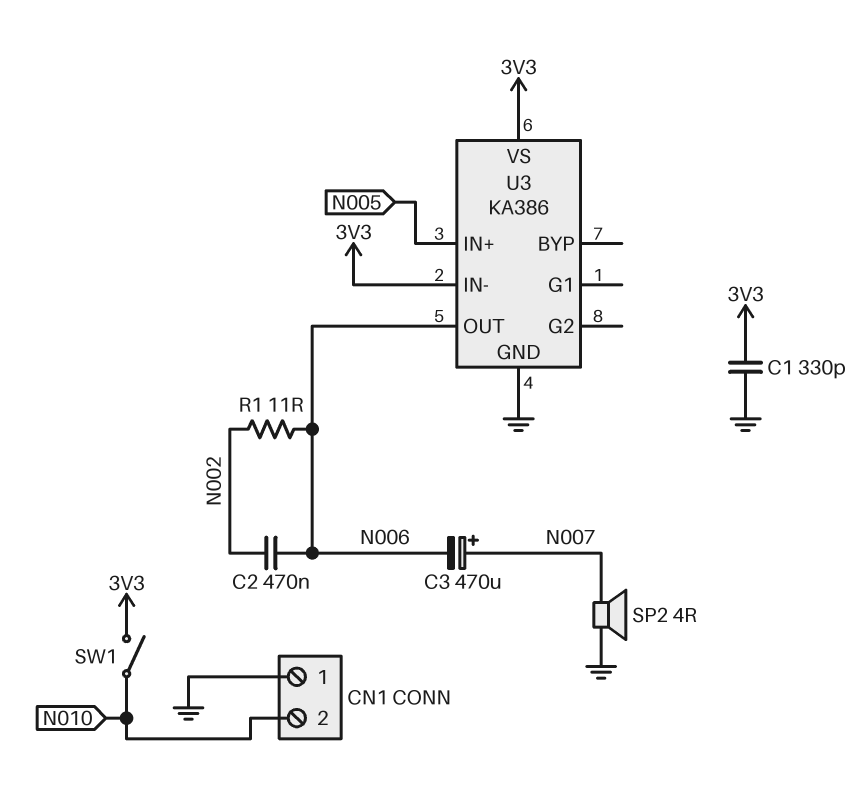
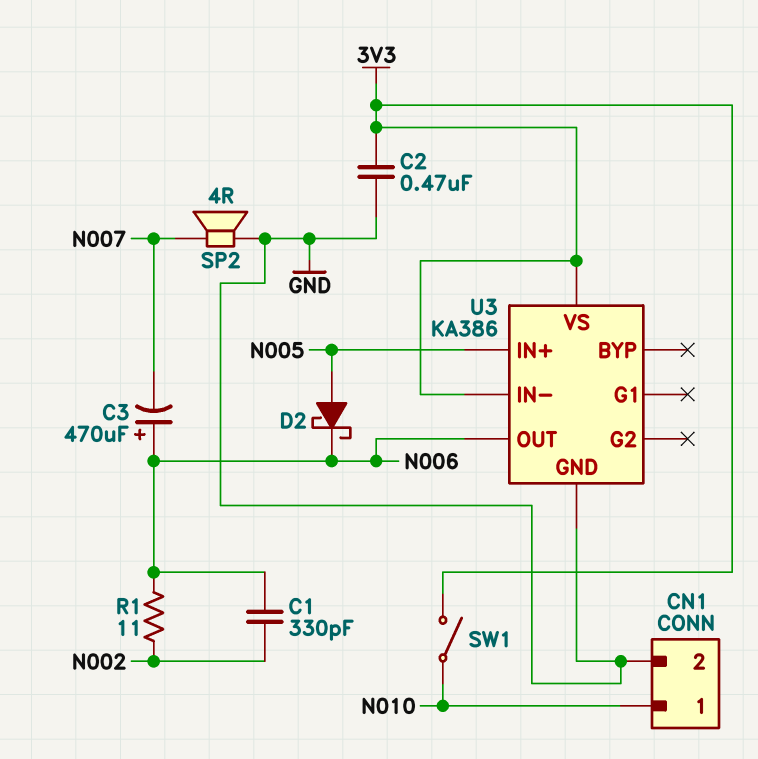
C1: 330pF (3V3, GND) -> 330pF (N002, N006)
C2: 470nF (N002, N006) -> 470nF (3V3, GND)
C3: 470uF (plus N007, minus N006) -> 470uF (plus N006, minus N007)
CN1 pin 1: GND -> N010
CN1 pin 2: N010 -> GND
D2: none -> schottky (A N005, K N006)

